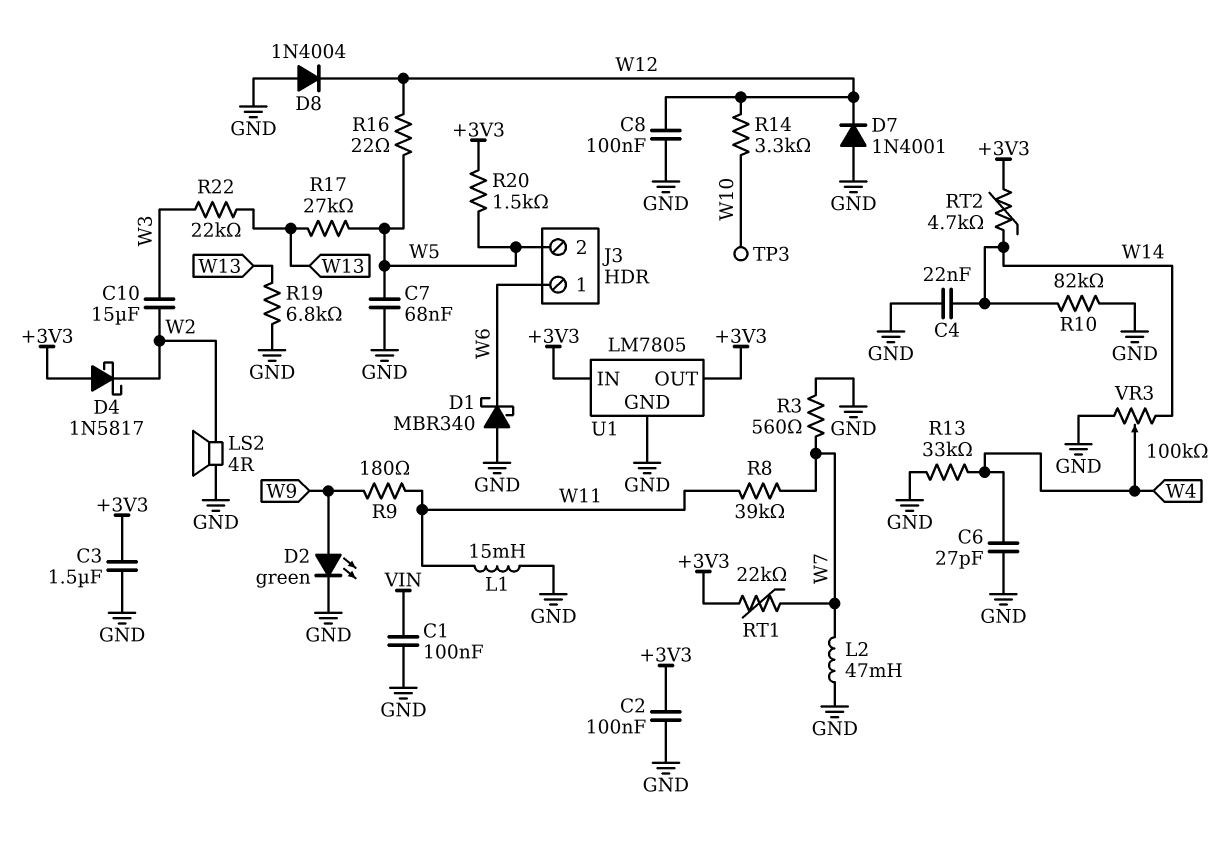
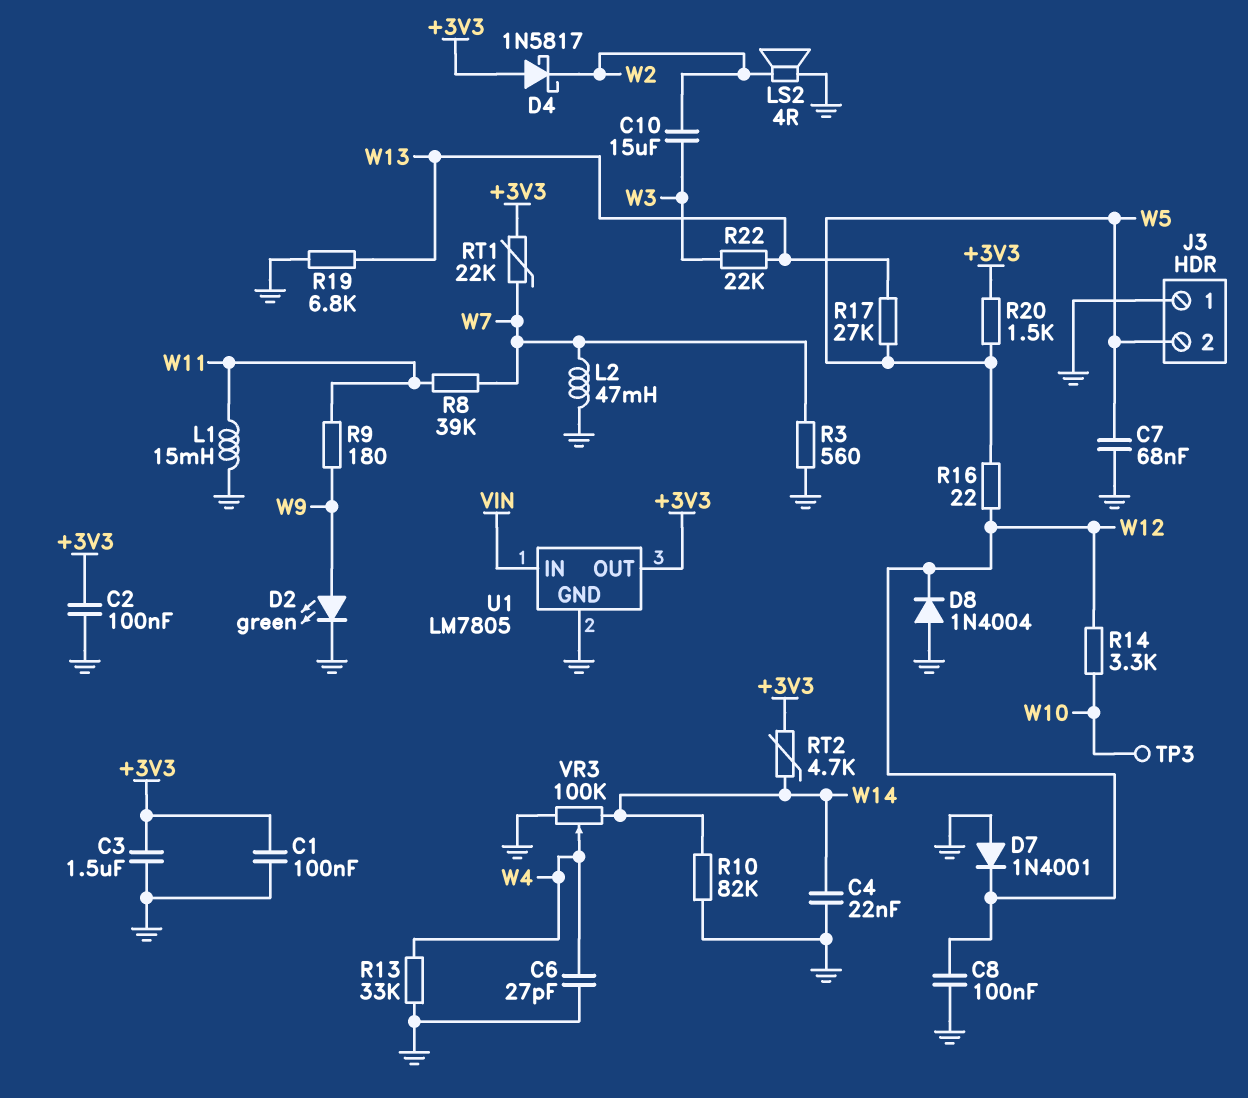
C1: 100nF (GND, VIN) -> 100nF (+3V3, GND)
D1: schottky MBR340 (A GND, K W6) -> none
J3 pin 1: W6 -> GND
U1 pin IN: +3V3 -> VIN

